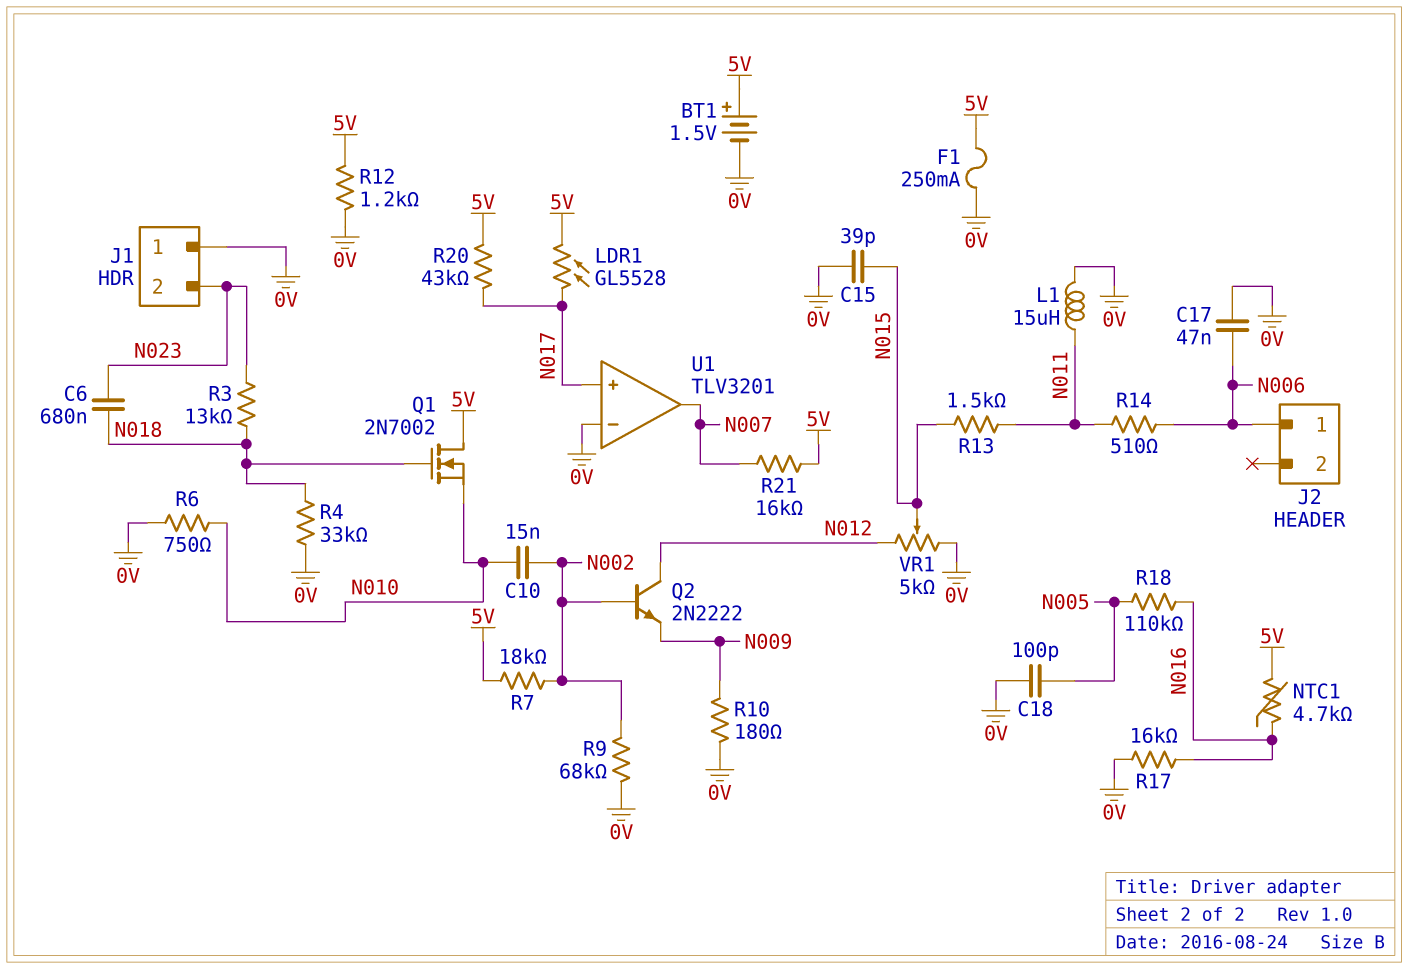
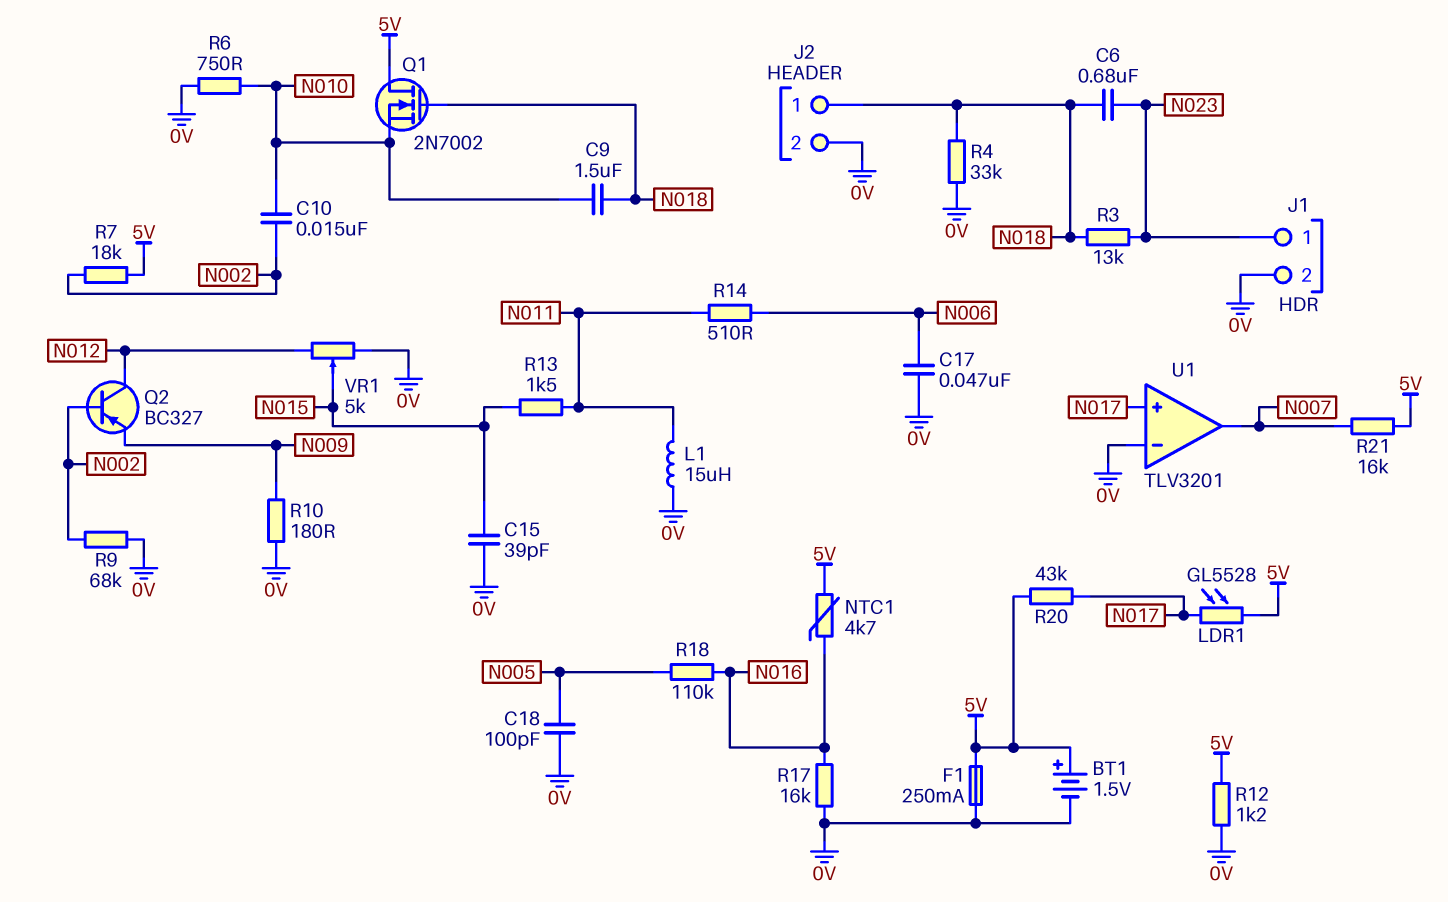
C9: none -> 1.5uF (N010, N018)
J1 pin 1: 0V -> N023
J1 pin 2: N023 -> 0V
J2 pin 1: N006 -> N018
J2 pin 2: none -> 0V
Q2: NPN 2N2222 (B N002, C N012, E N009) -> PNP BC327 (B N002, C N012, E N009)

